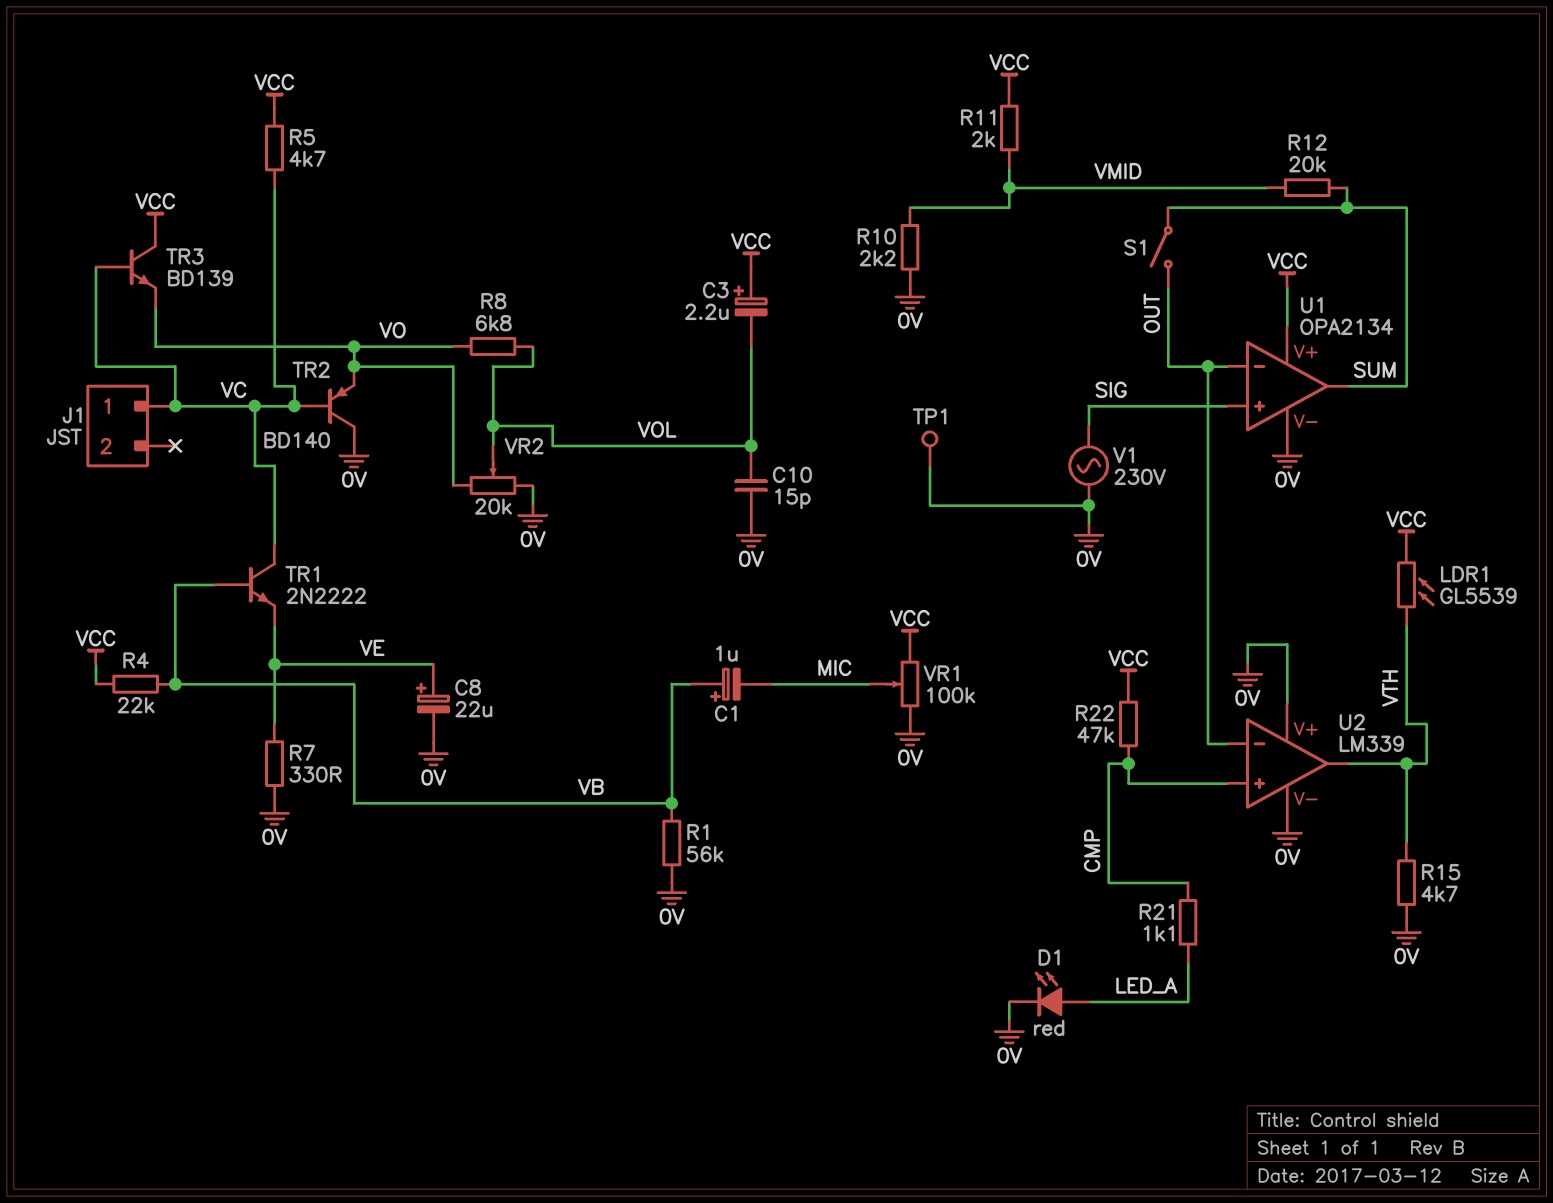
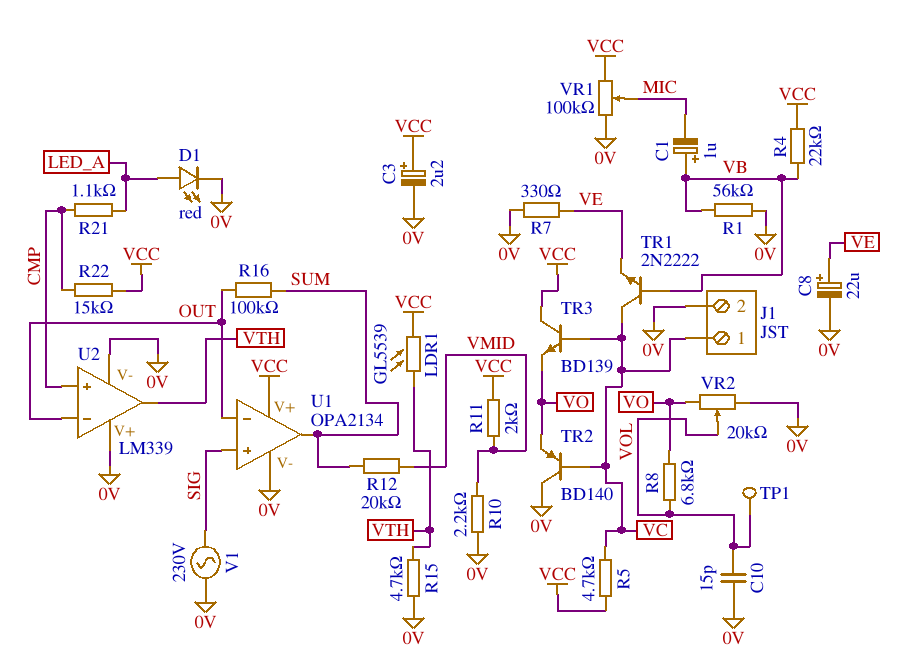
C3: 2.2uF (plus VCC, minus VOL) -> 2.2uF (plus VCC, minus 0V)
J1 pin 2: none -> 0V
R16: none -> 100k (OUT, SUM)
R22: 47k (CMP, VCC) -> 15k (CMP, VCC)
S1: switch (OUT, SUM) -> none
TP1: test point (0V) -> test point (VOL)

